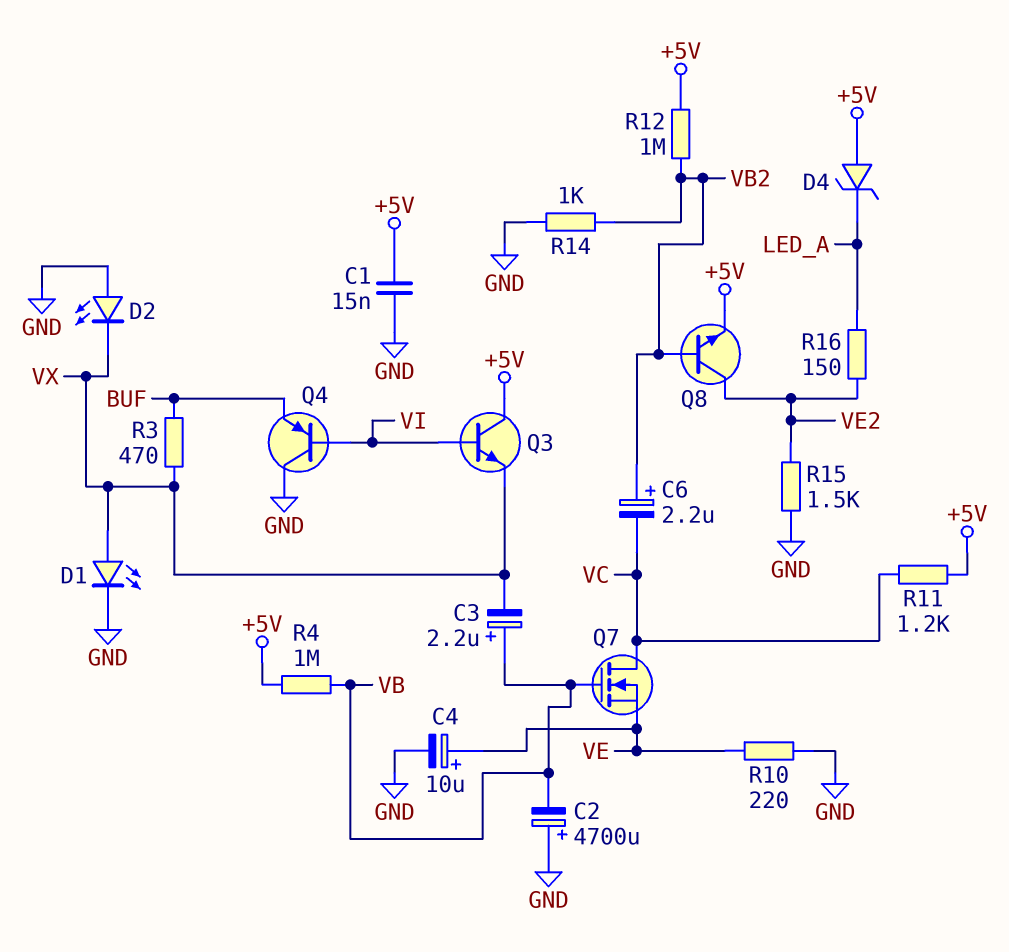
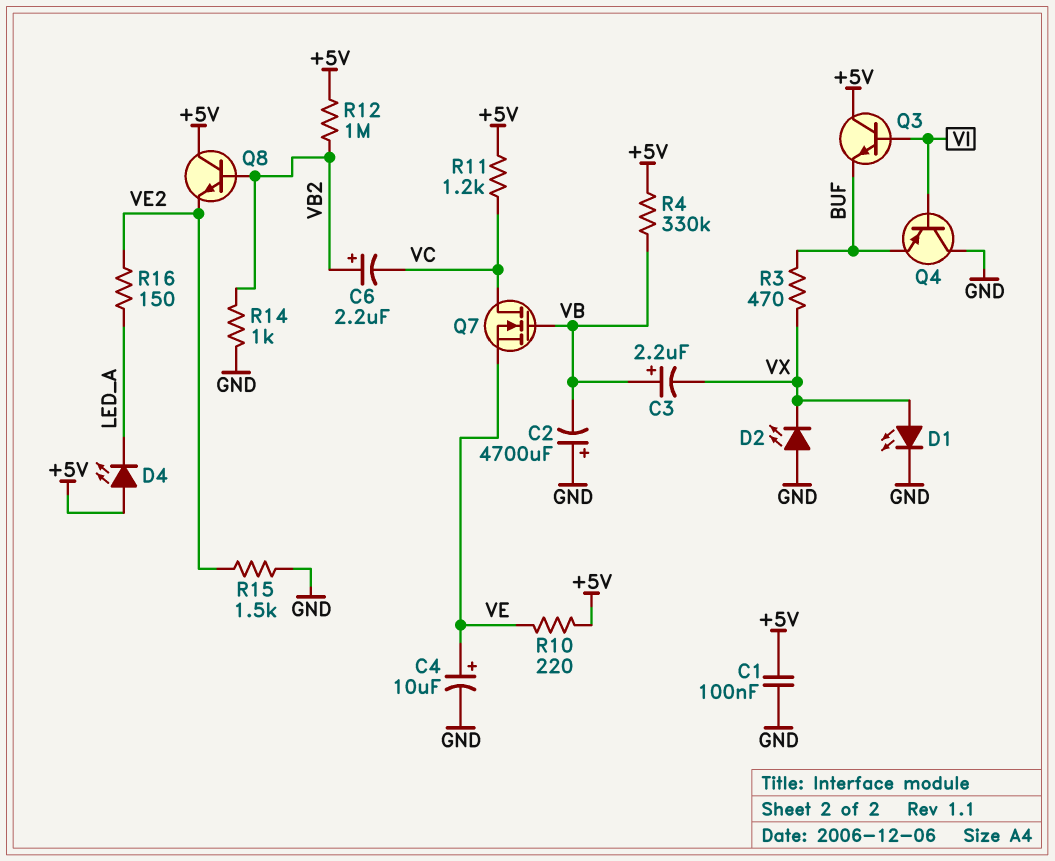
C1: 15nF (+5V, GND) -> 100nF (+5V, GND)
D4: zener (A +5V, K LED_A) -> LED (A +5V, K LED_A)
Q3: NPN (B VI, C +5V, E VX) -> NPN (B VI, C +5V, E BUF)
Q8: NPN (B VB2, C VE2, E +5V) -> NPN (B VB2, C +5V, E VE2)
R4: 1M (+5V, VB) -> 330k (+5V, VB)
R10: 220 (GND, VE) -> 220 (+5V, VE)

